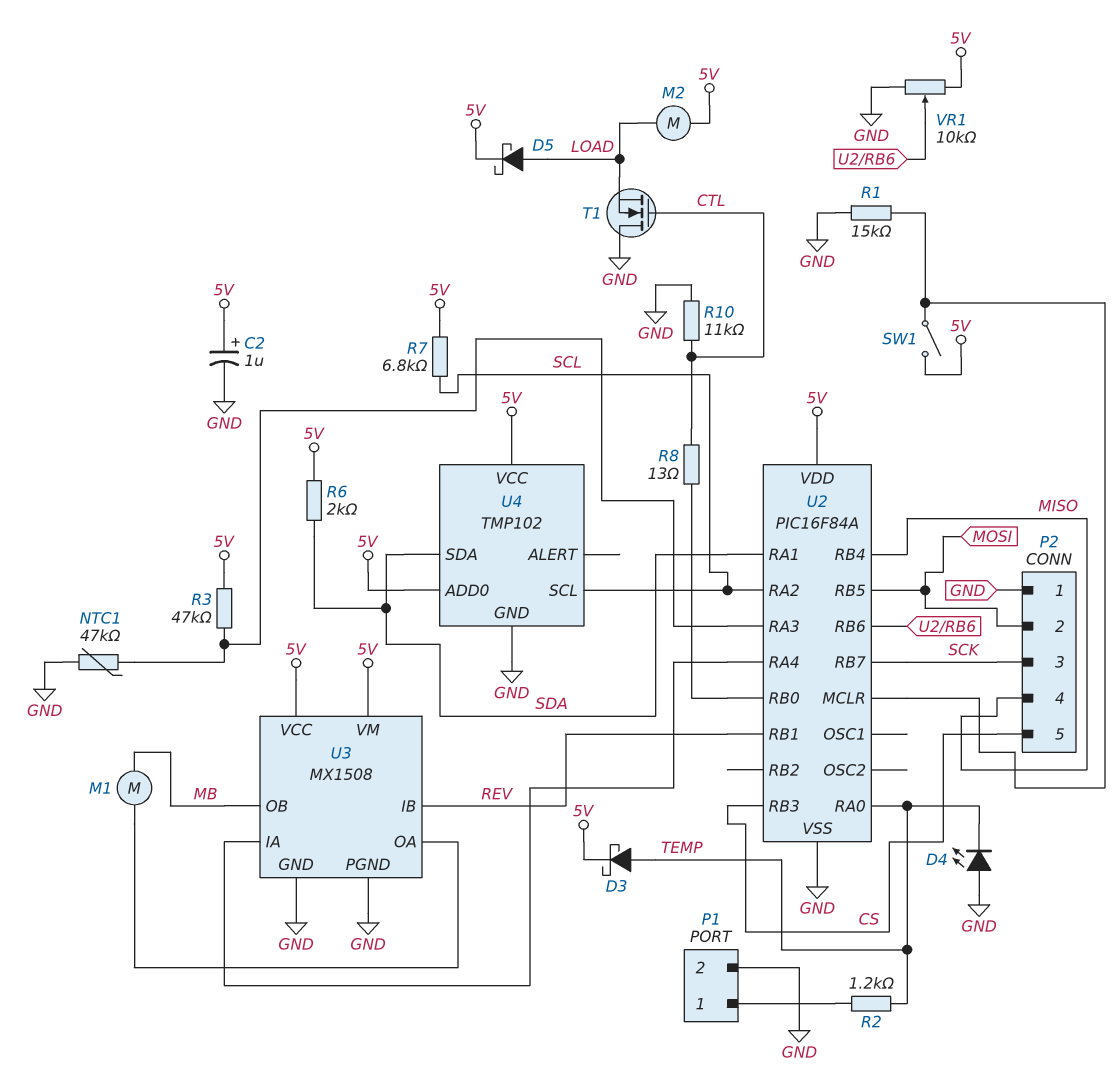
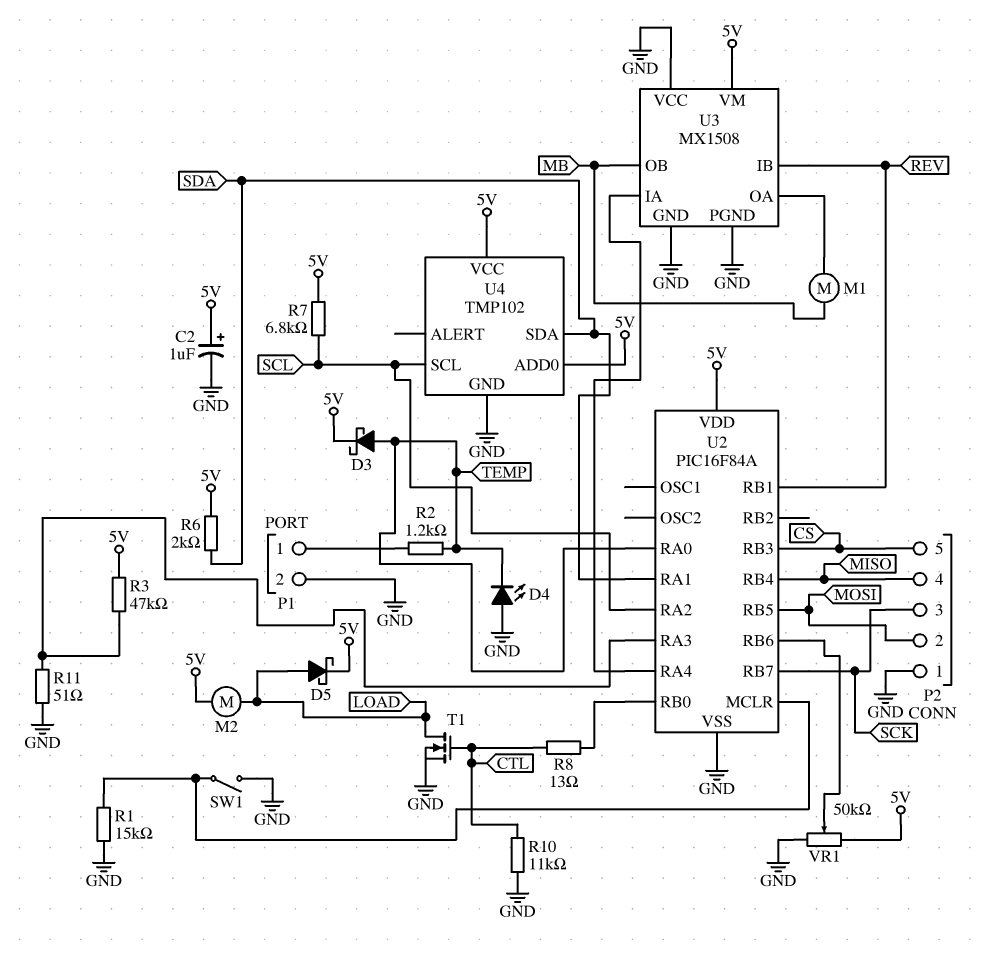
NTC1: 47k (GND, U2/RA3) -> none
R11: none -> 51 (GND, U2/RA3)
SW1: switch (5V, U2/MCLR) -> switch (GND, U2/MCLR)
T1: NMOS (G CTL, D GND, S LOAD) -> NMOS (G CTL, D LOAD, S GND)
U3 pin VCC: 5V -> GND
VR1: 10k (5V, GND, wiper U2/RB6) -> 50k (5V, GND, wiper U2/RB6)

